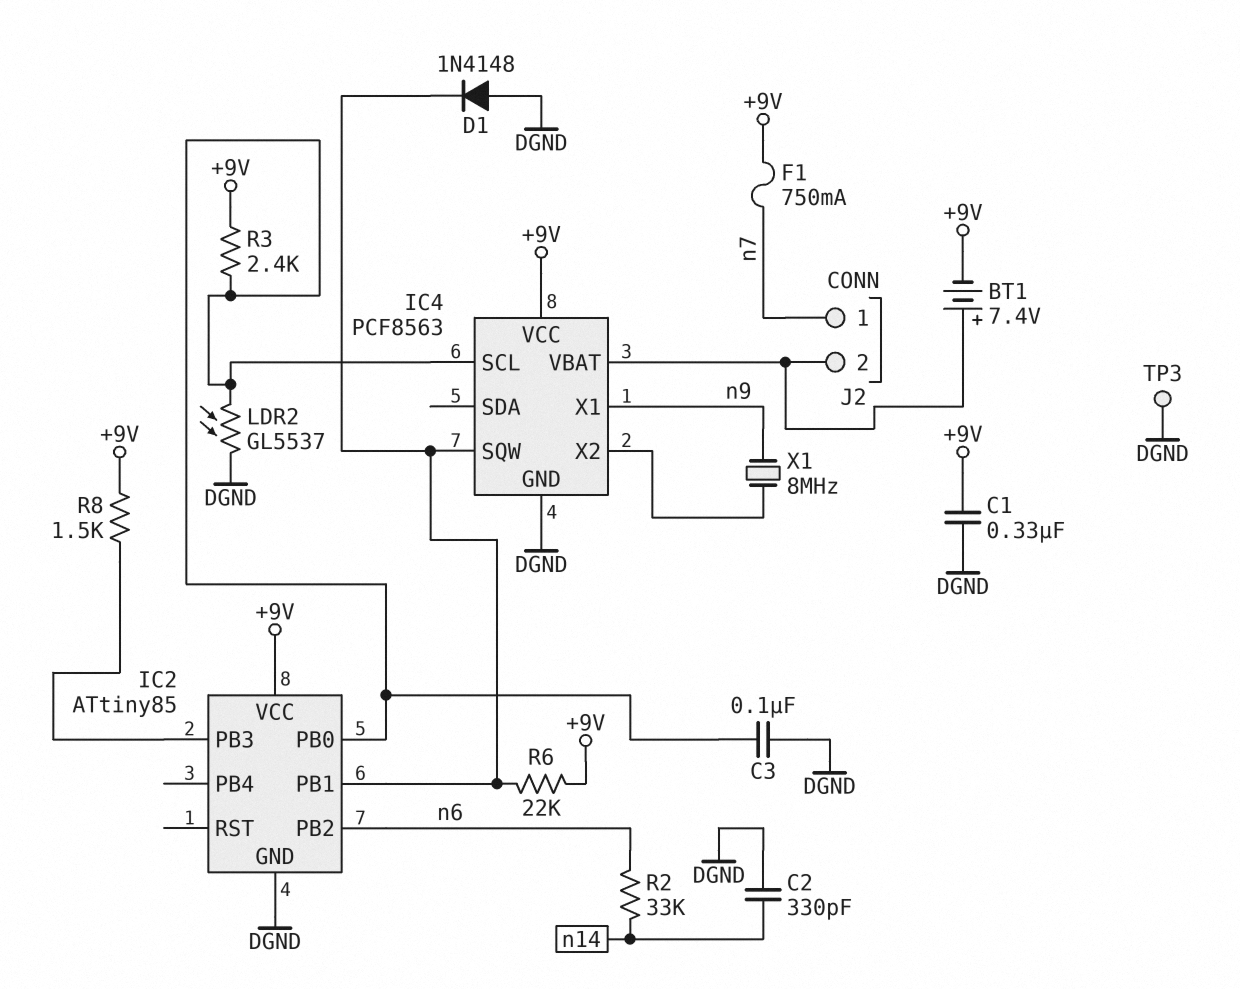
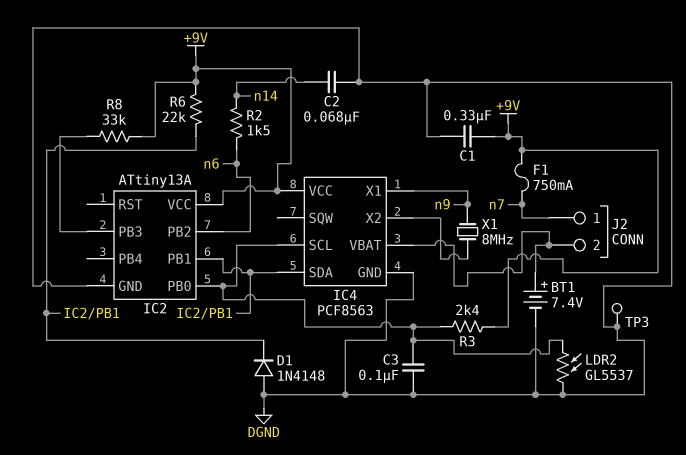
BT1: 7.4V (plus IC4/VBAT, minus +9V) -> 7.4V (plus IC4/VBAT, minus DGND)
C2: 330pF (DGND, n14) -> 68nF (DGND, n14)
IC2: ATtiny85 -> ATtiny13A
IC4 pin SDA: none -> IC2/PB1
IC4 pin SQW: IC2/PB1 -> none
R2: 33k (n6, n14) -> 1.5k (n6, n14)
R8: 1.5k (+9V, IC2/PB3) -> 33k (+9V, IC2/PB3)

